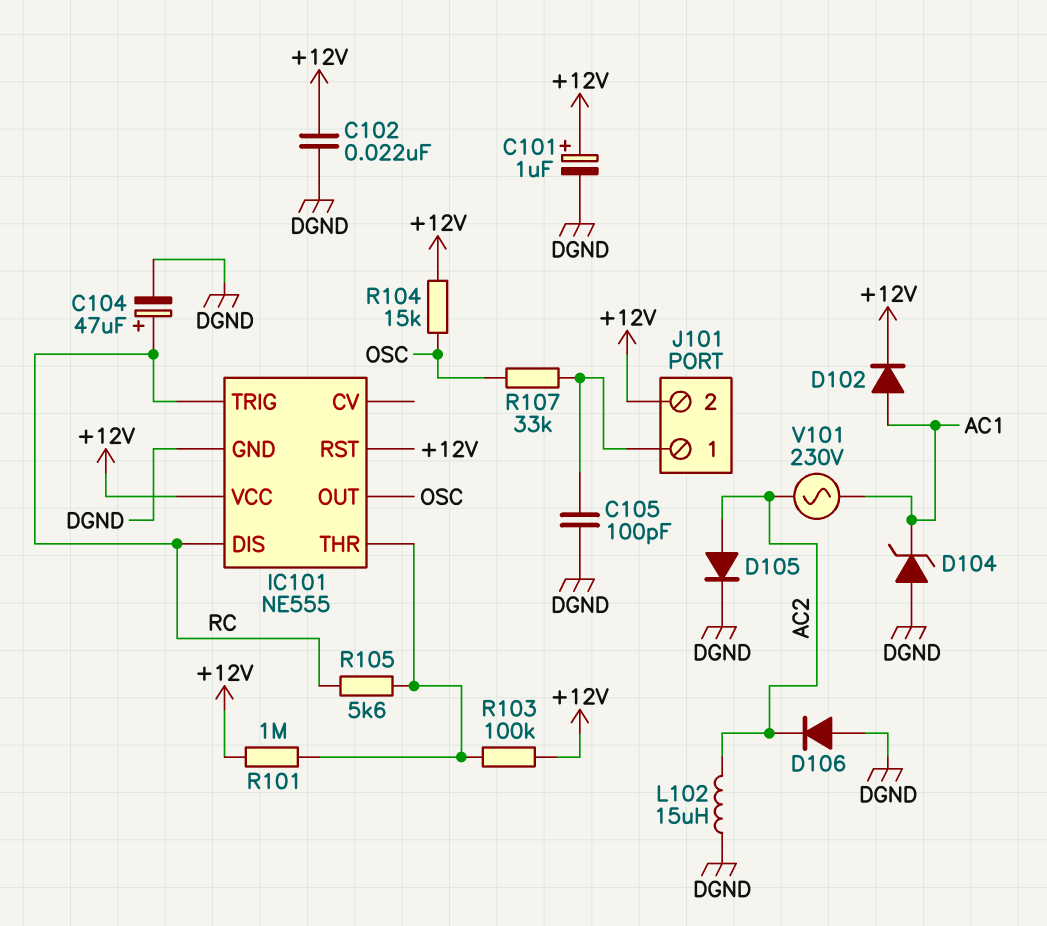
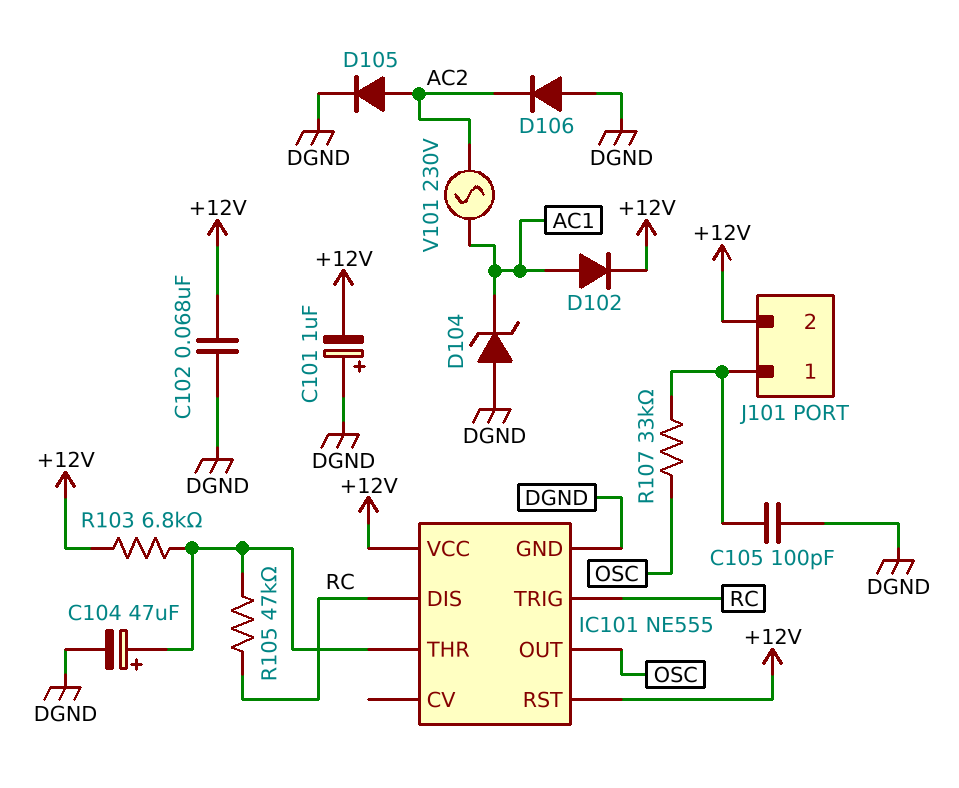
C101: 1uF (plus +12V, minus DGND) -> 1uF (plus DGND, minus +12V)
C102: 22nF (+12V, DGND) -> 68nF (+12V, DGND)
C104: 47uF (plus RC, minus DGND) -> 47uF (plus IC101/THR, minus DGND)
L102: 15uH (AC2, DGND) -> none
R101: 1M (+12V, IC101/THR) -> none
R103: 100k (+12V, IC101/THR) -> 6.8k (+12V, IC101/THR)
R104: 15k (+12V, OSC) -> none
R105: 5.6k (IC101/THR, RC) -> 47k (IC101/THR, RC)

